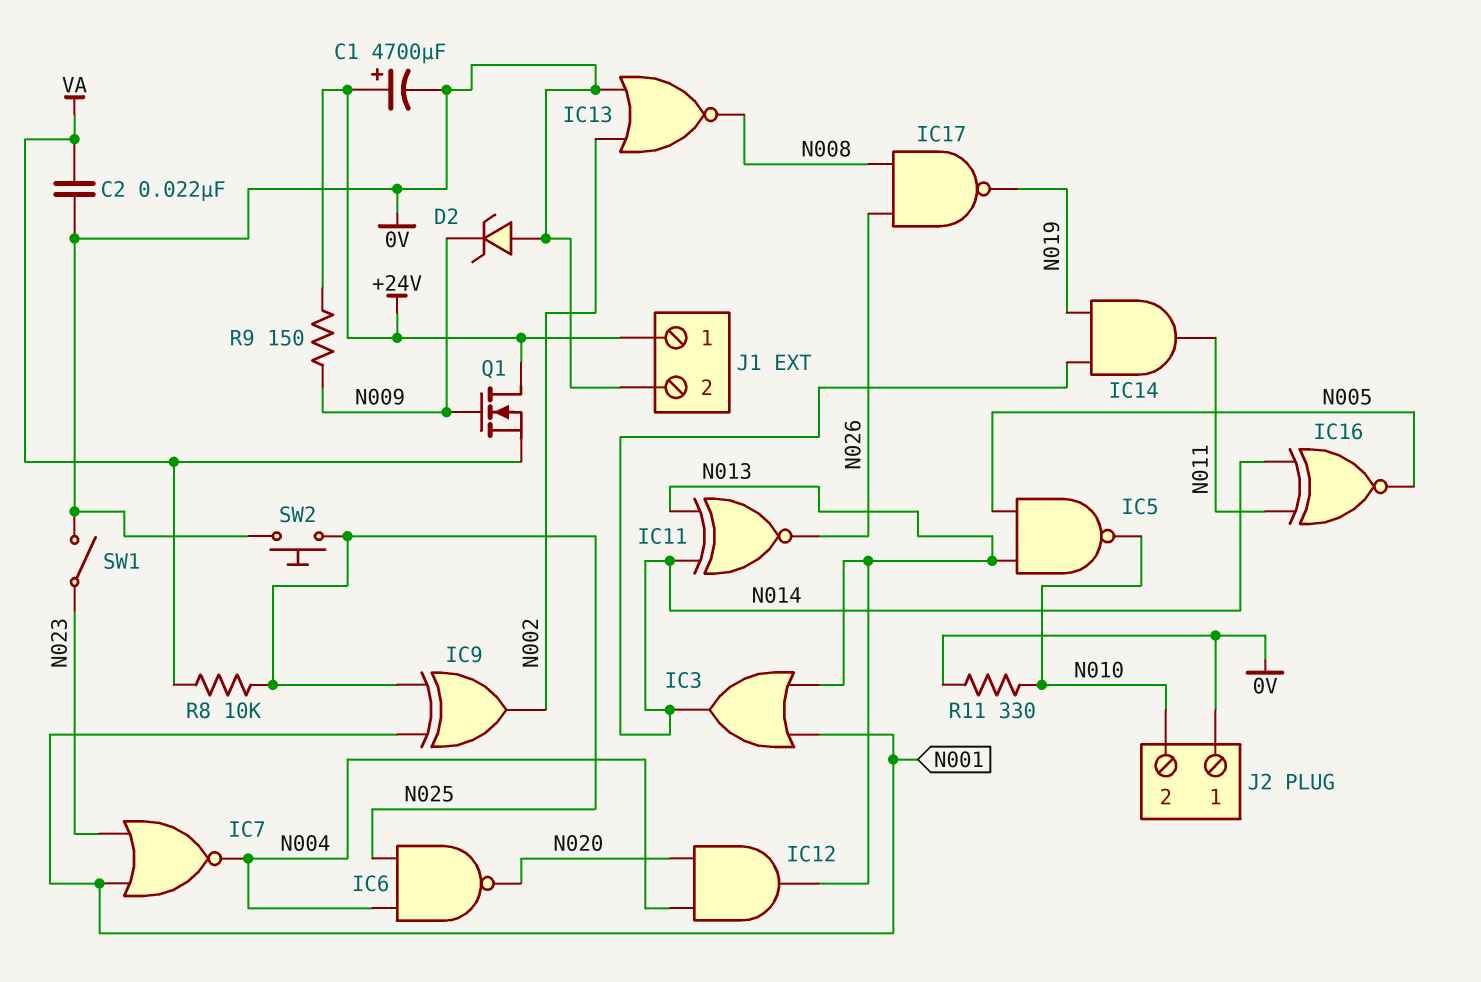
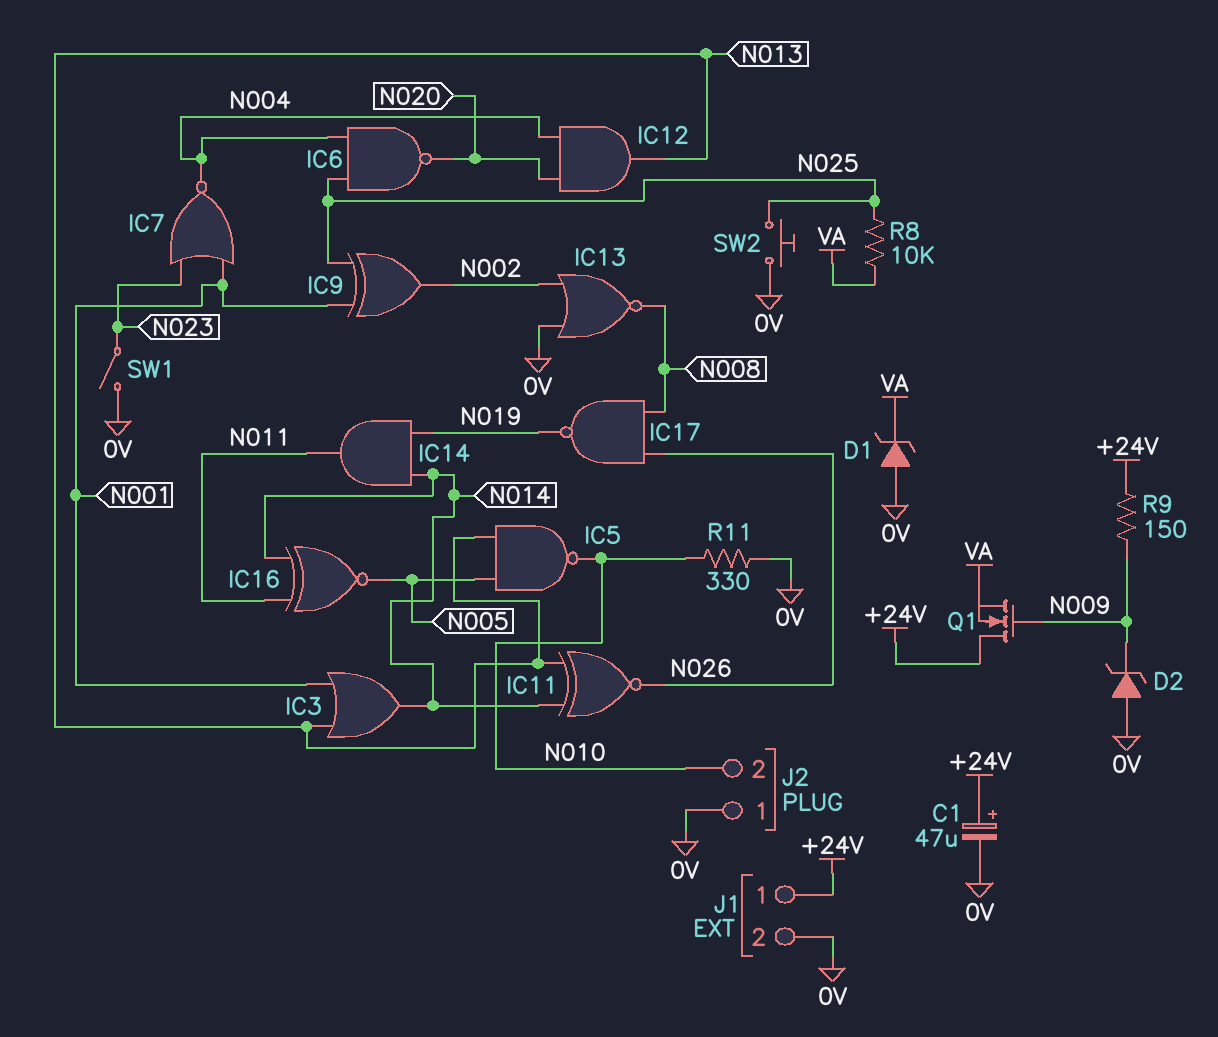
C1: 4700uF (plus +24V, minus 0V) -> 47uF (plus +24V, minus 0V)
C2: 22nF (0V, VA) -> none
D1: none -> zener (A 0V, K VA)

